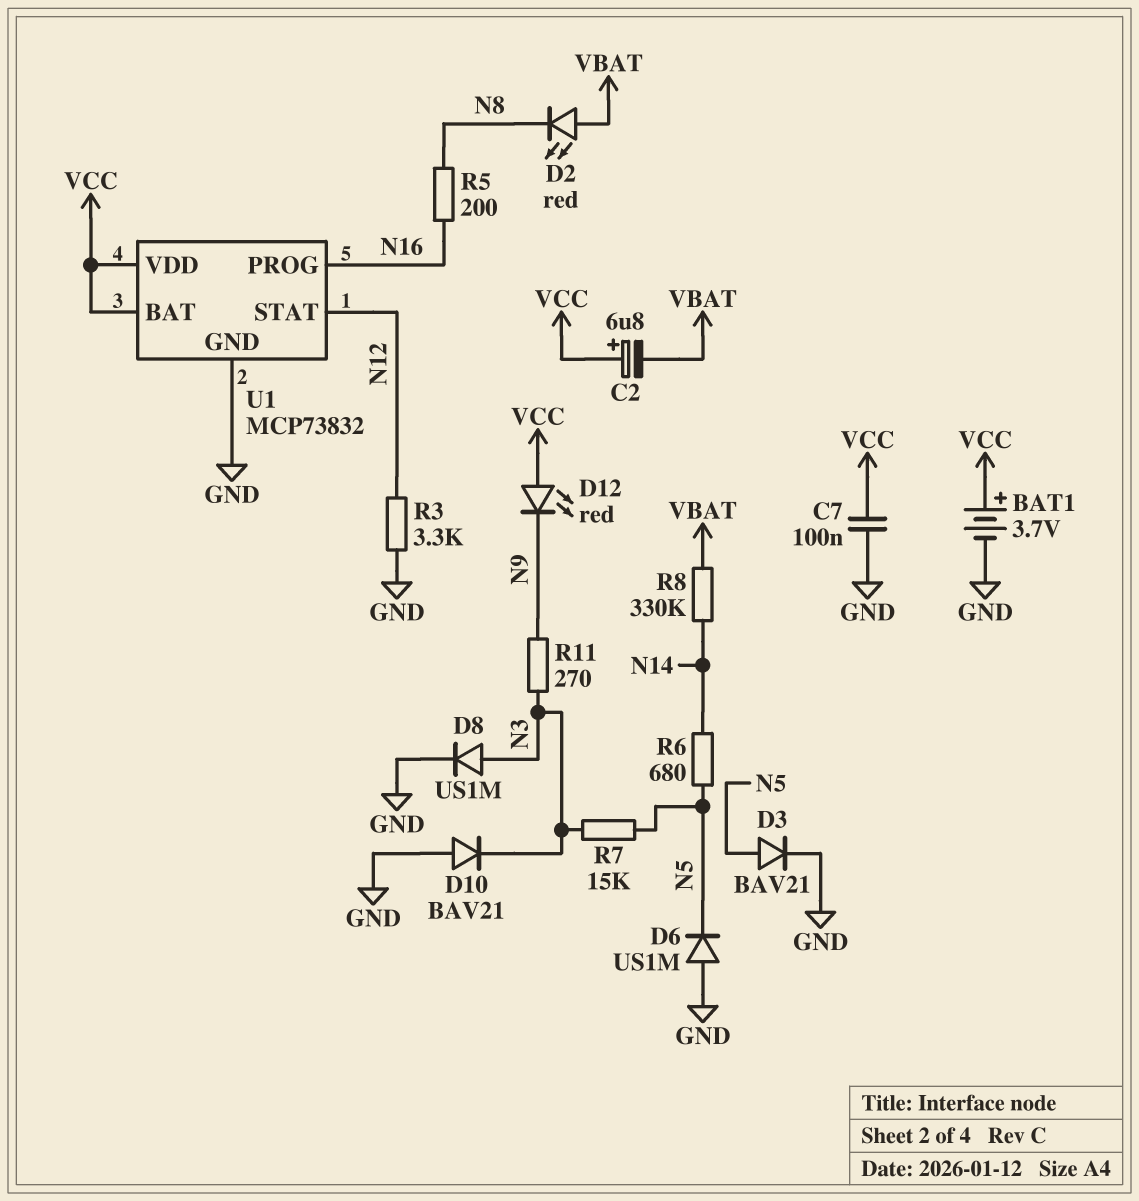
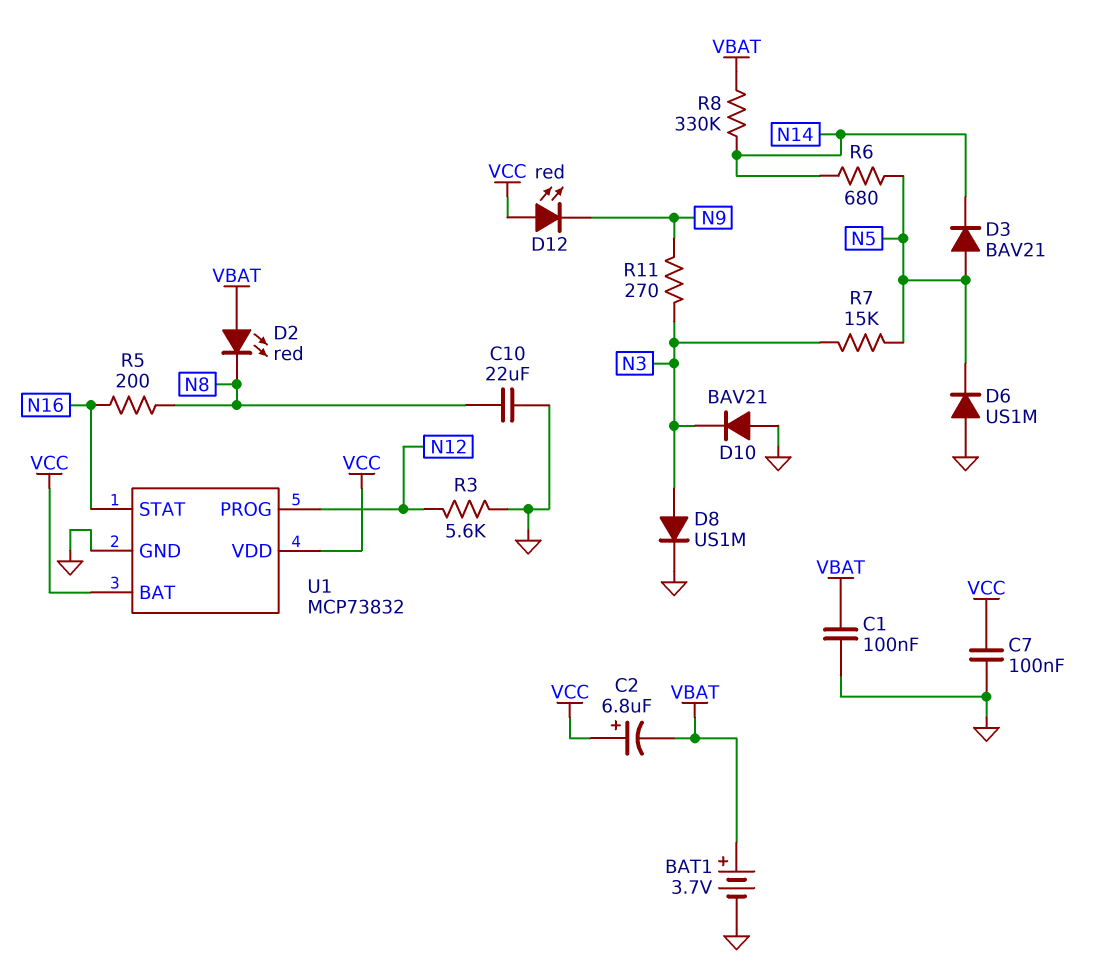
BAT1: 3.7V (plus VCC, minus GND) -> 3.7V (plus VBAT, minus GND)
C1: none -> 100nF (GND, VBAT)
C10: none -> 22uF (GND, N8)
D3: diode BAV21 (A N5, K GND) -> diode BAV21 (A N5, K N14)
R3: 3.3k (GND, N12) -> 5.6k (GND, N12)
U1 pin PROG: N16 -> N12
U1 pin STAT: N12 -> N16

